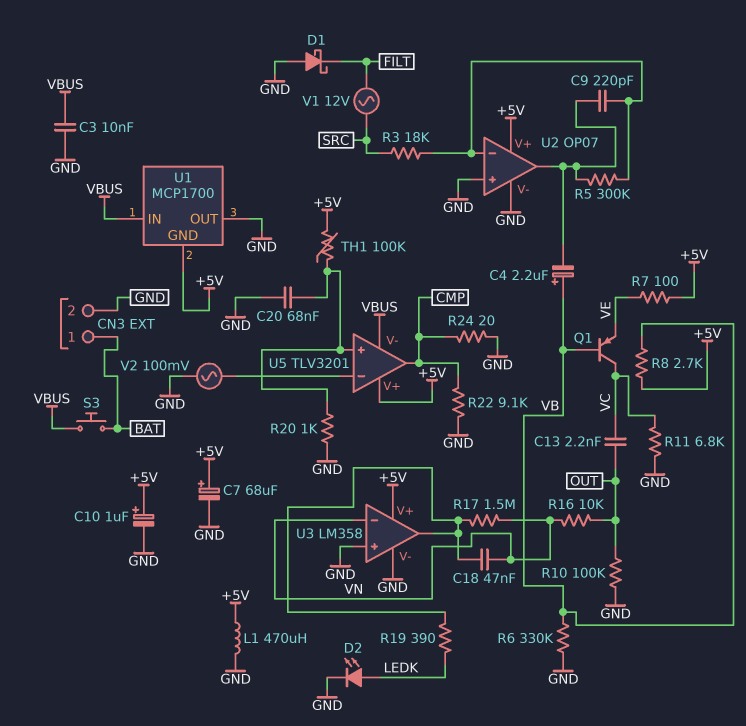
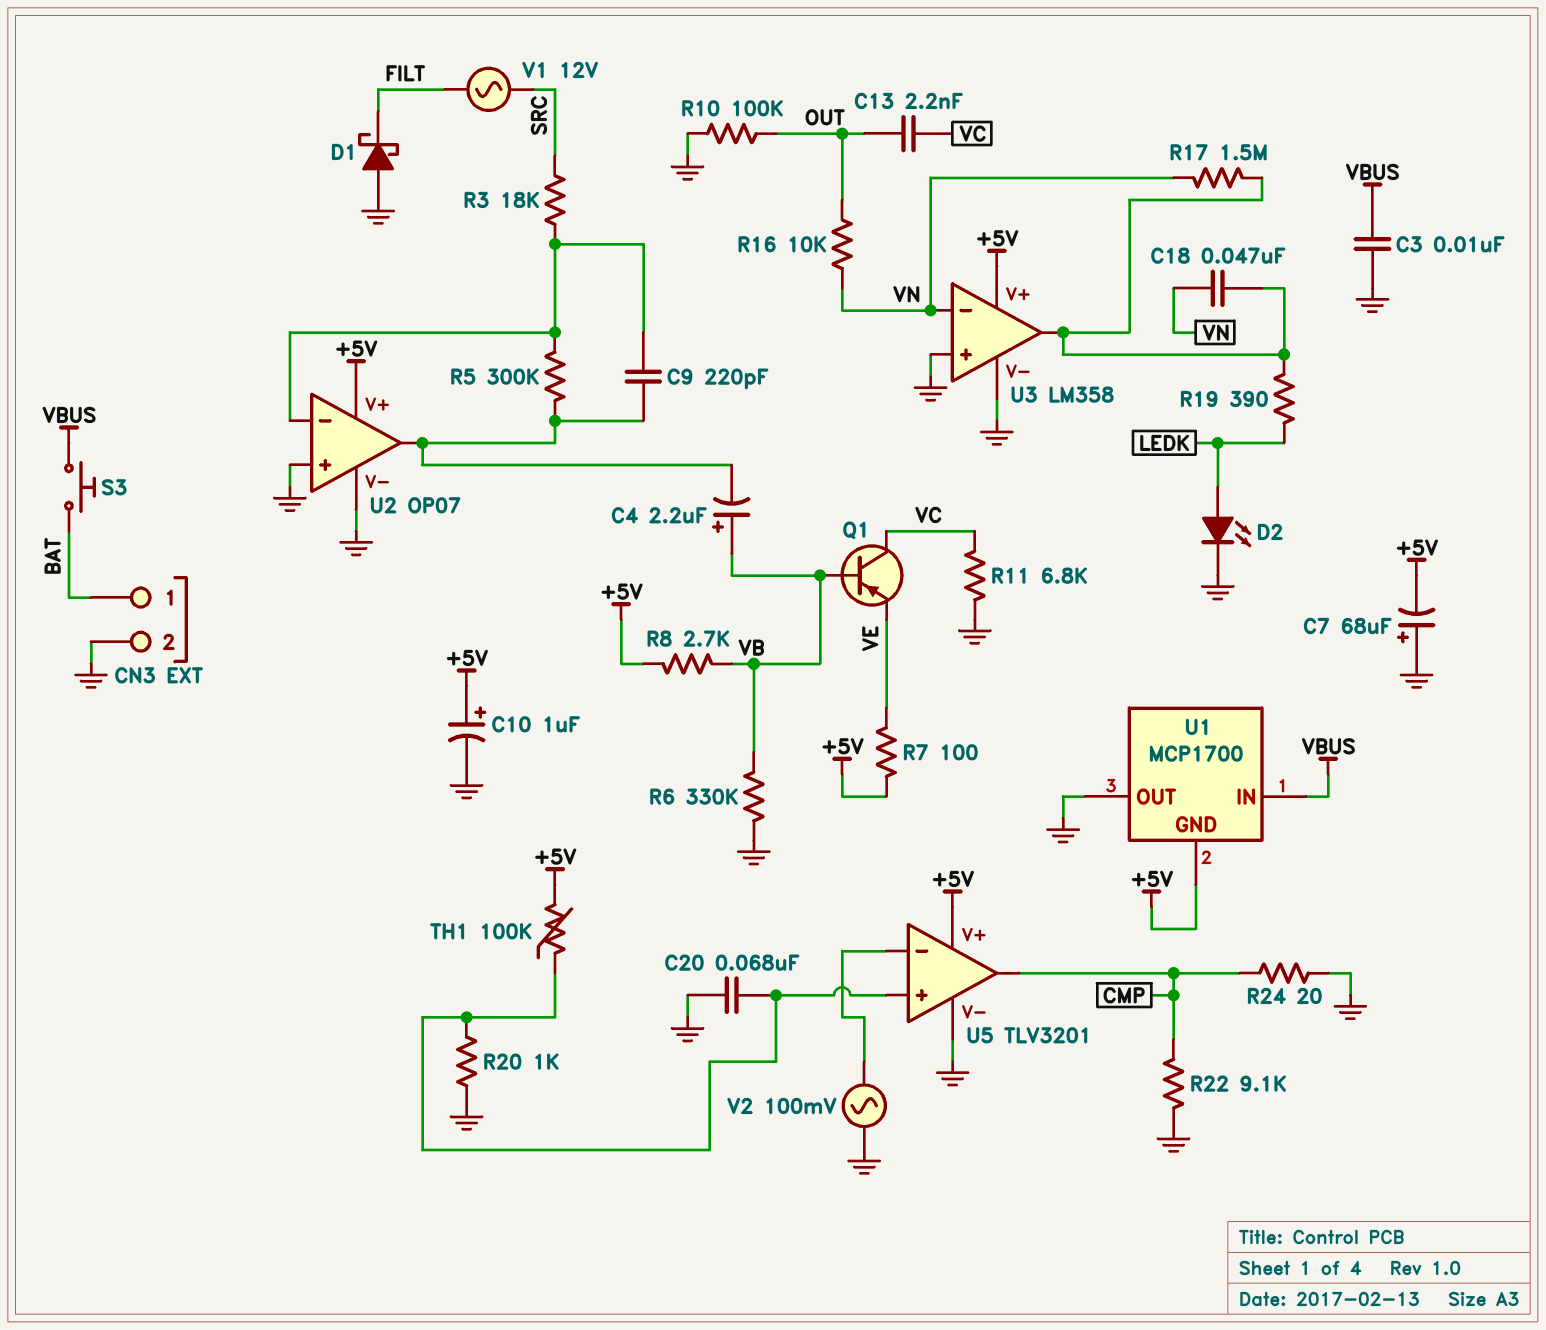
C7: 68uF (plus +5V, minus GND) -> 68uF (plus GND, minus +5V)
L1: 470uH (+5V, GND) -> none
U5 pin V-: VBUS -> GND

